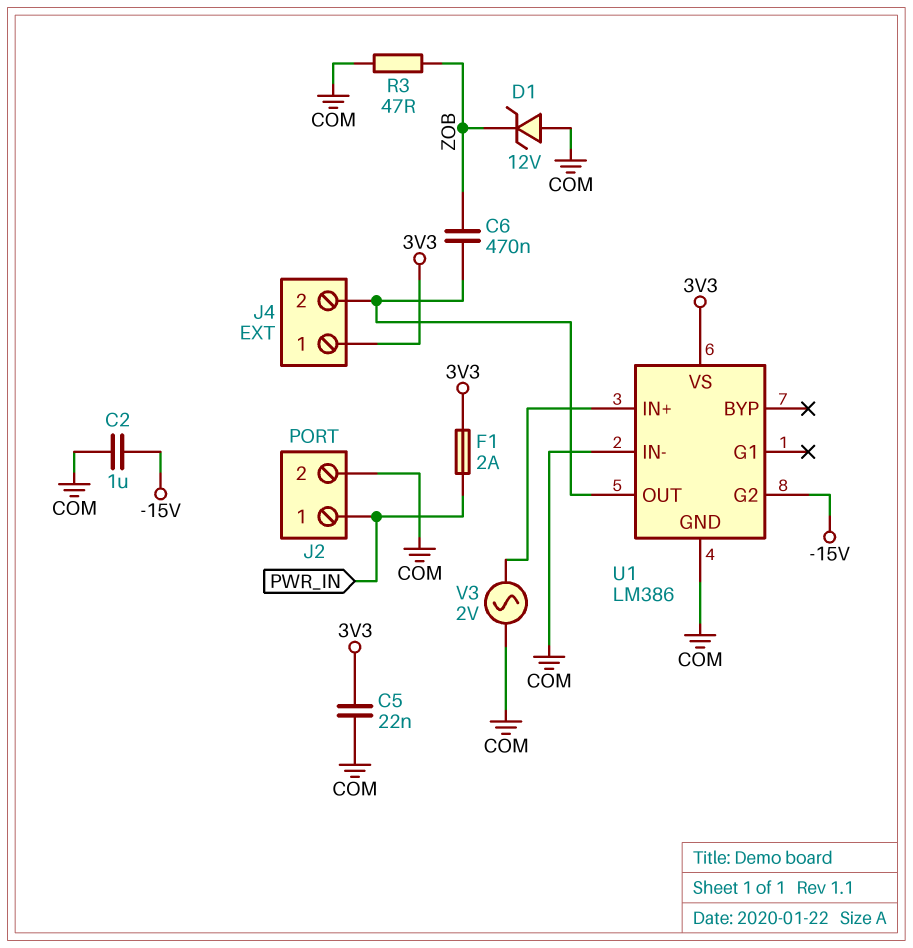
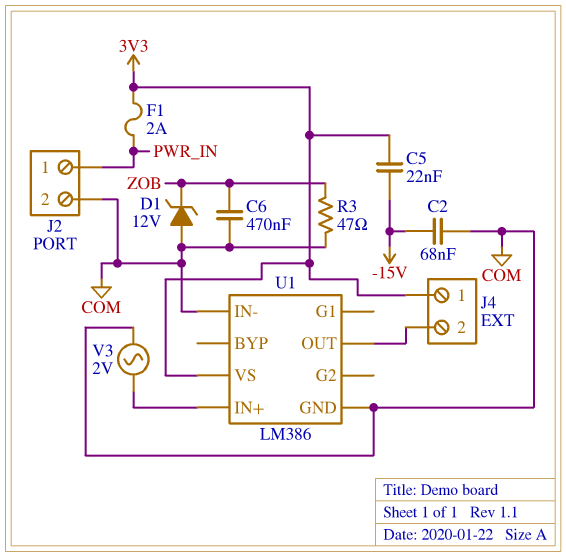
C2: 1uF (-15V, COM) -> 68nF (-15V, COM)
C5: 22nF (3V3, COM) -> 22nF (-15V, 3V3)
C6: 470nF (J4/2, ZOB) -> 470nF (COM, ZOB)
U1 pin G2: -15V -> none

